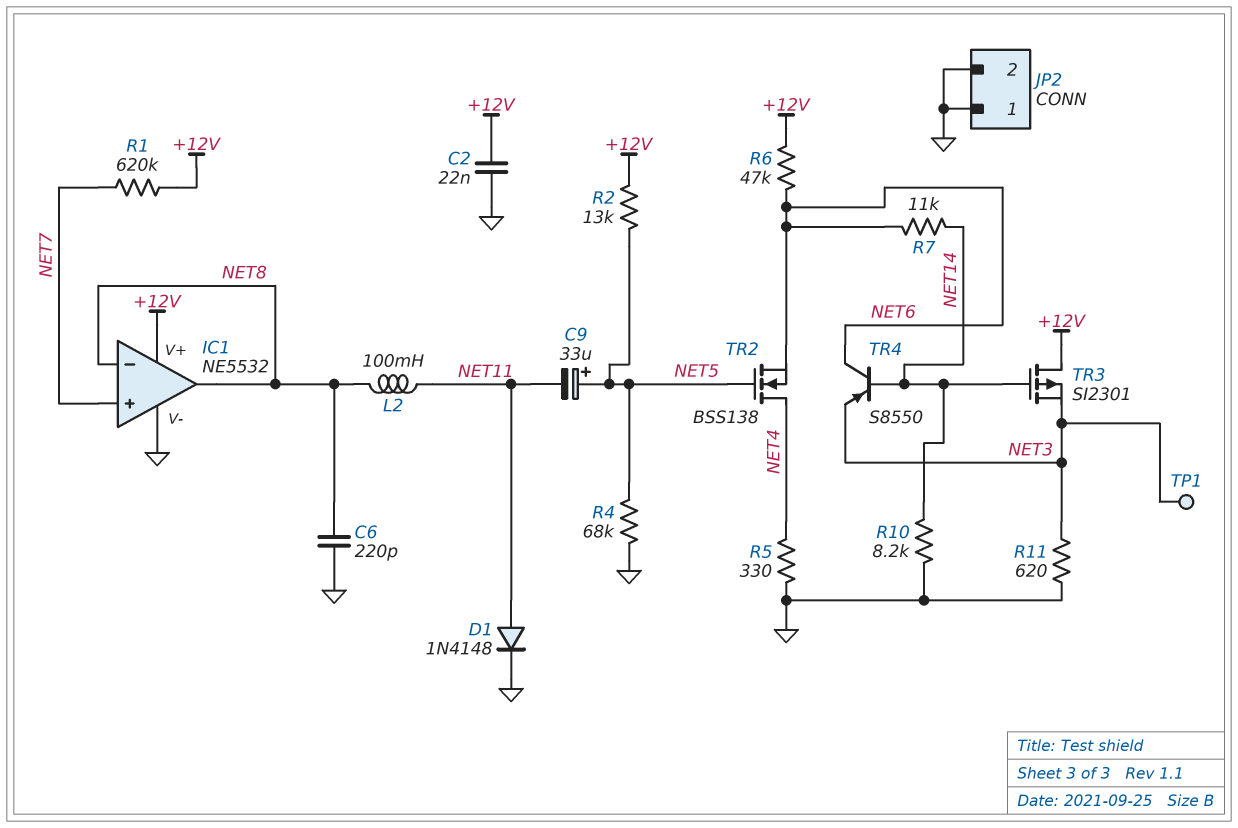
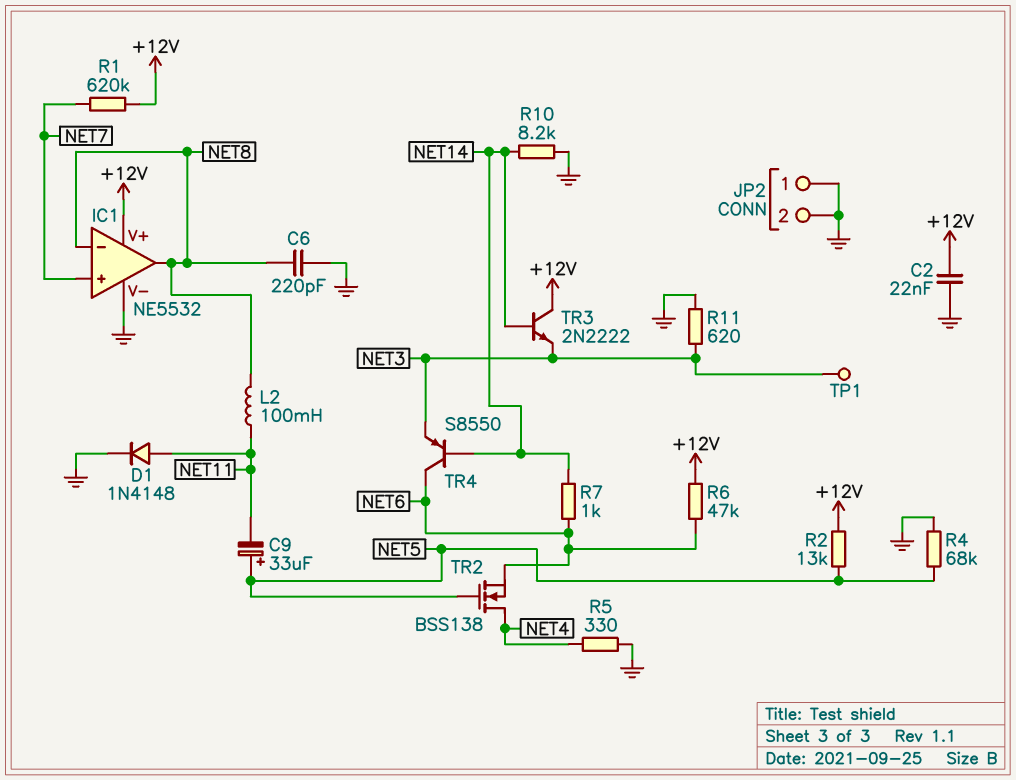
R7: 11k (NET6, NET14) -> 1k (NET6, NET14)
TR3: PMOS SI2301 (G NET14, D +12V, S NET3) -> NPN 2N2222 (B NET14, C +12V, E NET3)

